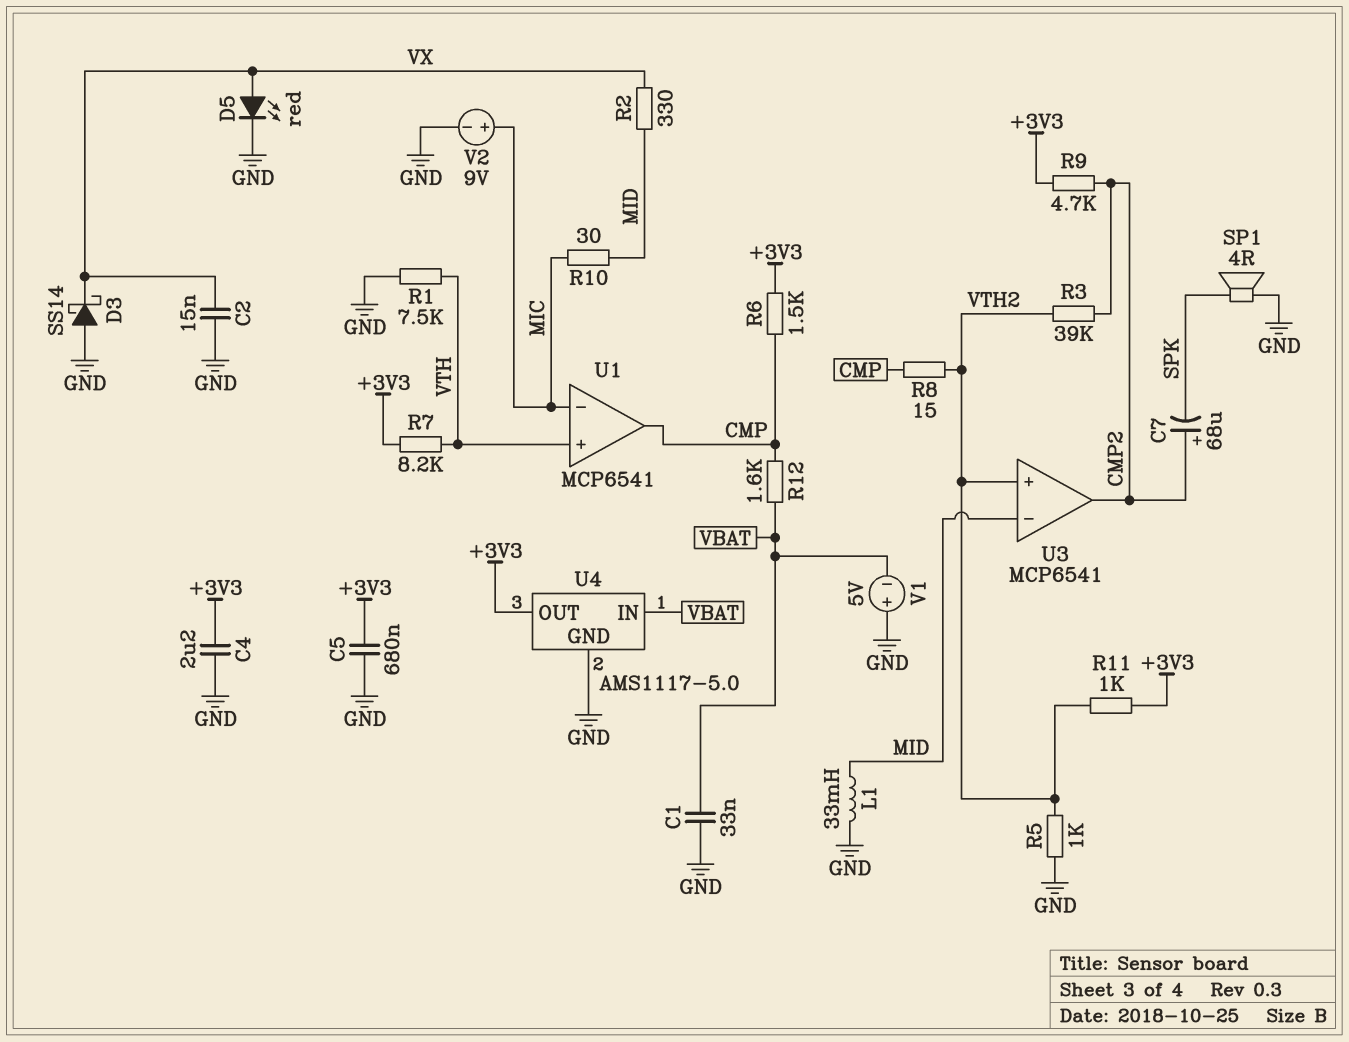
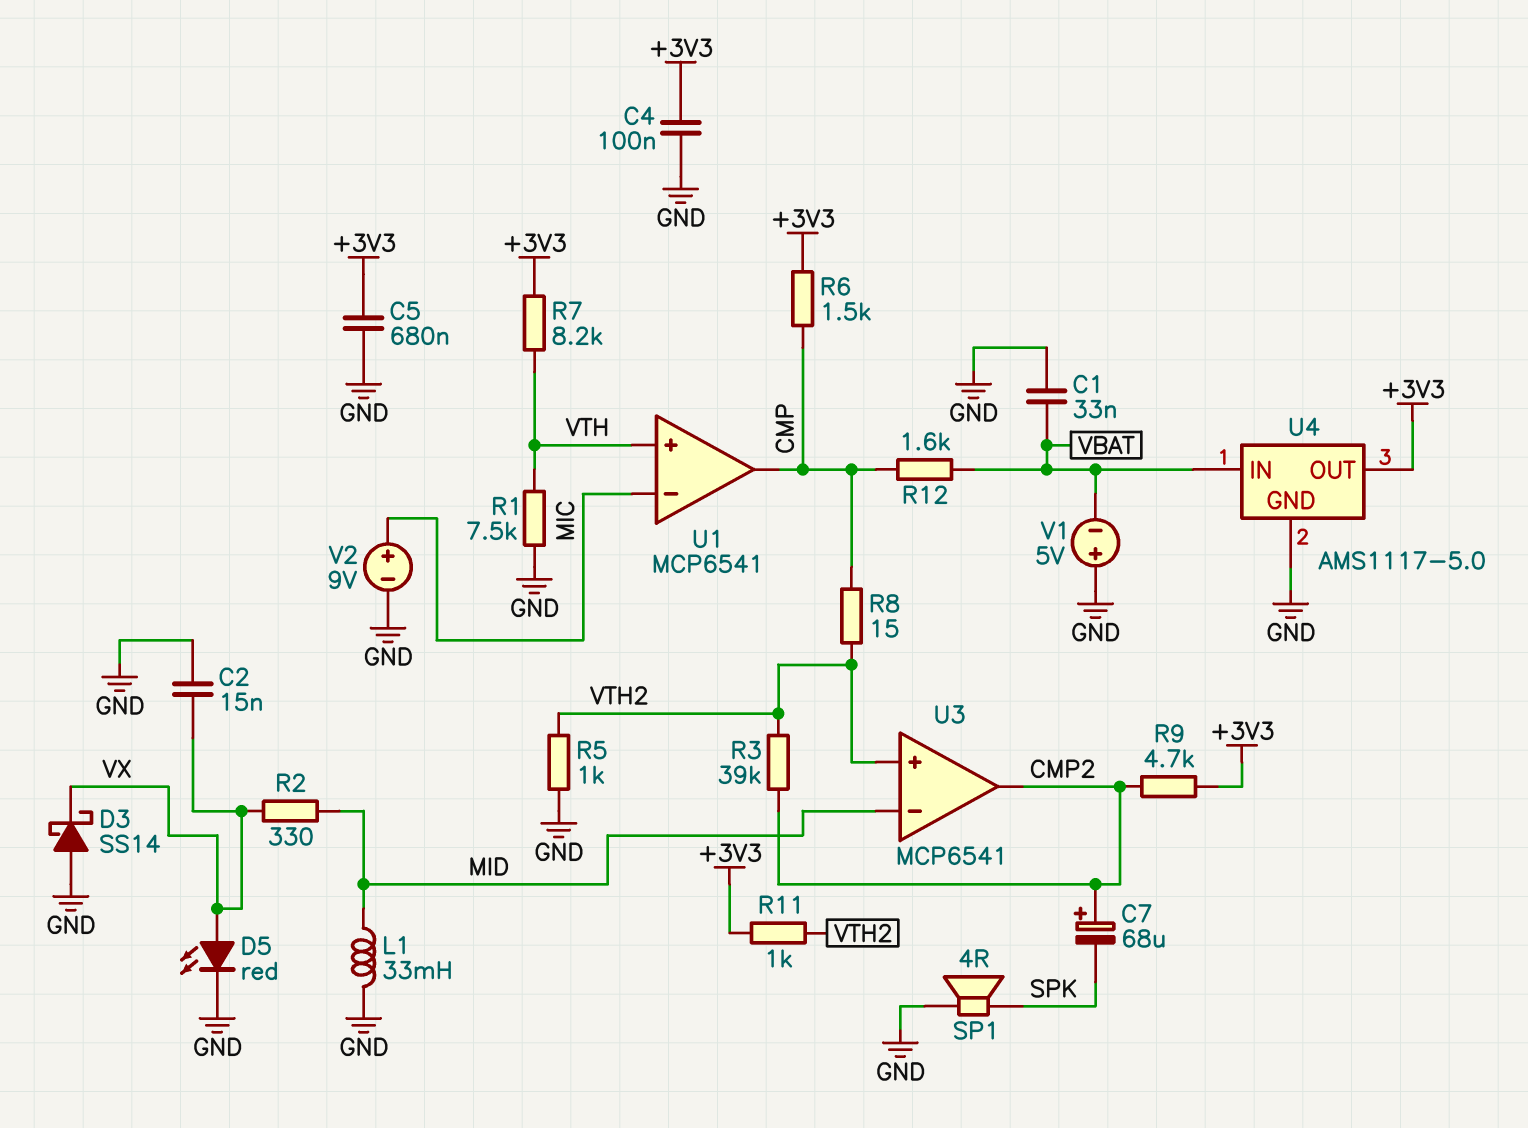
C4: 2.2uF (+3V3, GND) -> 100nF (+3V3, GND)
R10: 30 (MIC, MID) -> none

